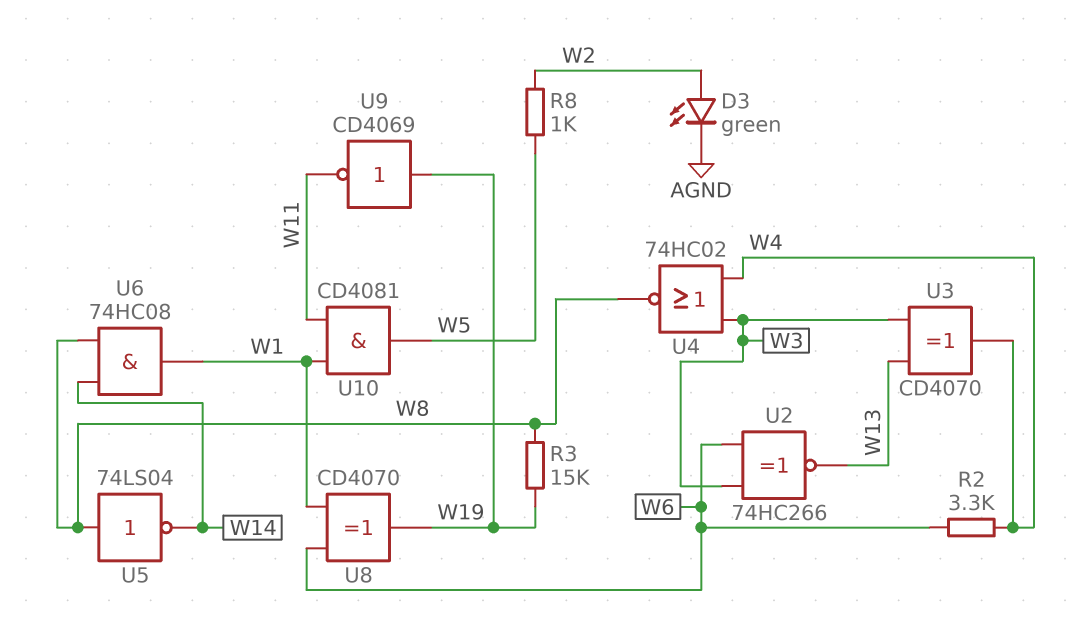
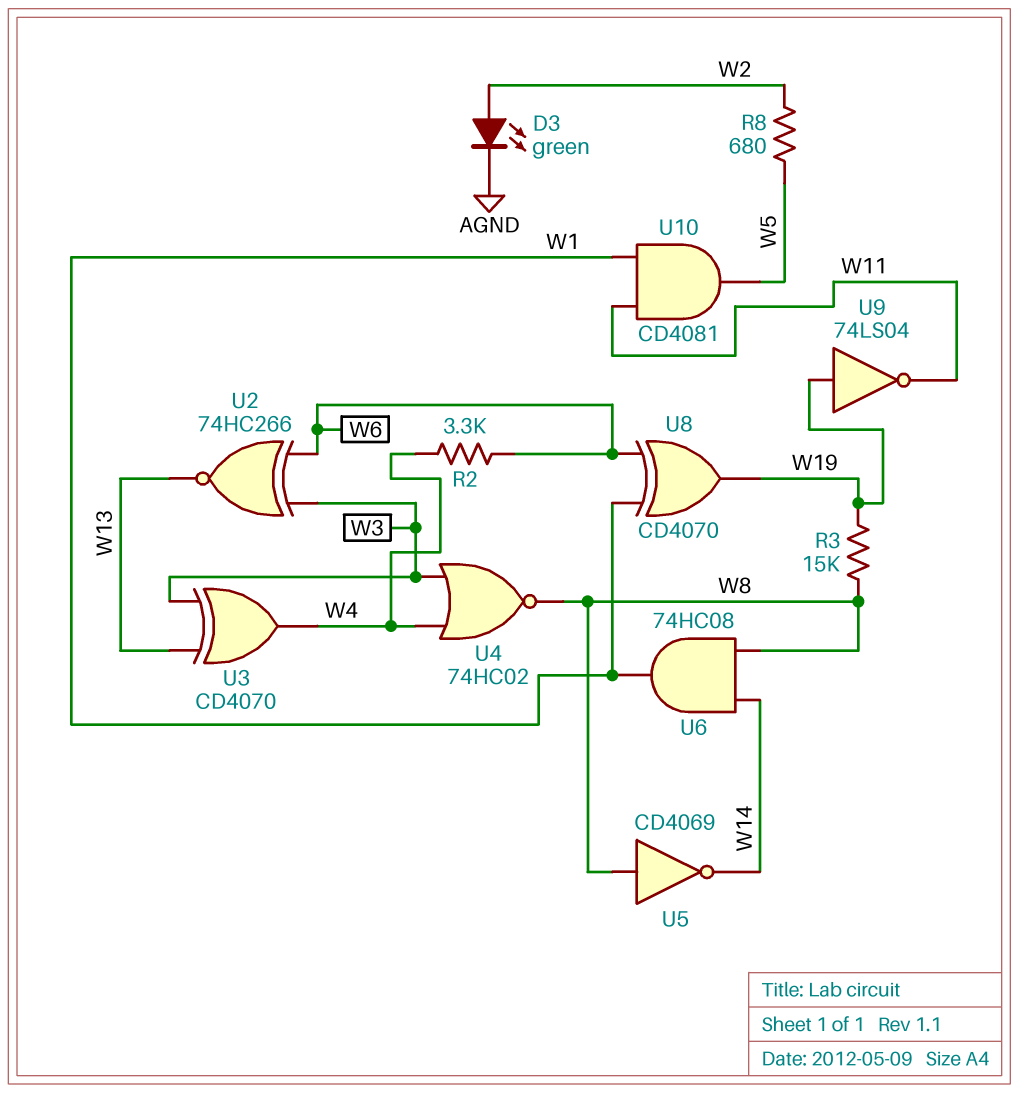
R8: 1k (W2, W5) -> 680 (W2, W5)
U5: NOT 74LS04 (in W8, out W14) -> NOT CD4069 (in W8, out W14)
U9: NOT CD4069 (in W19, out W11) -> NOT 74LS04 (in W19, out W11)

